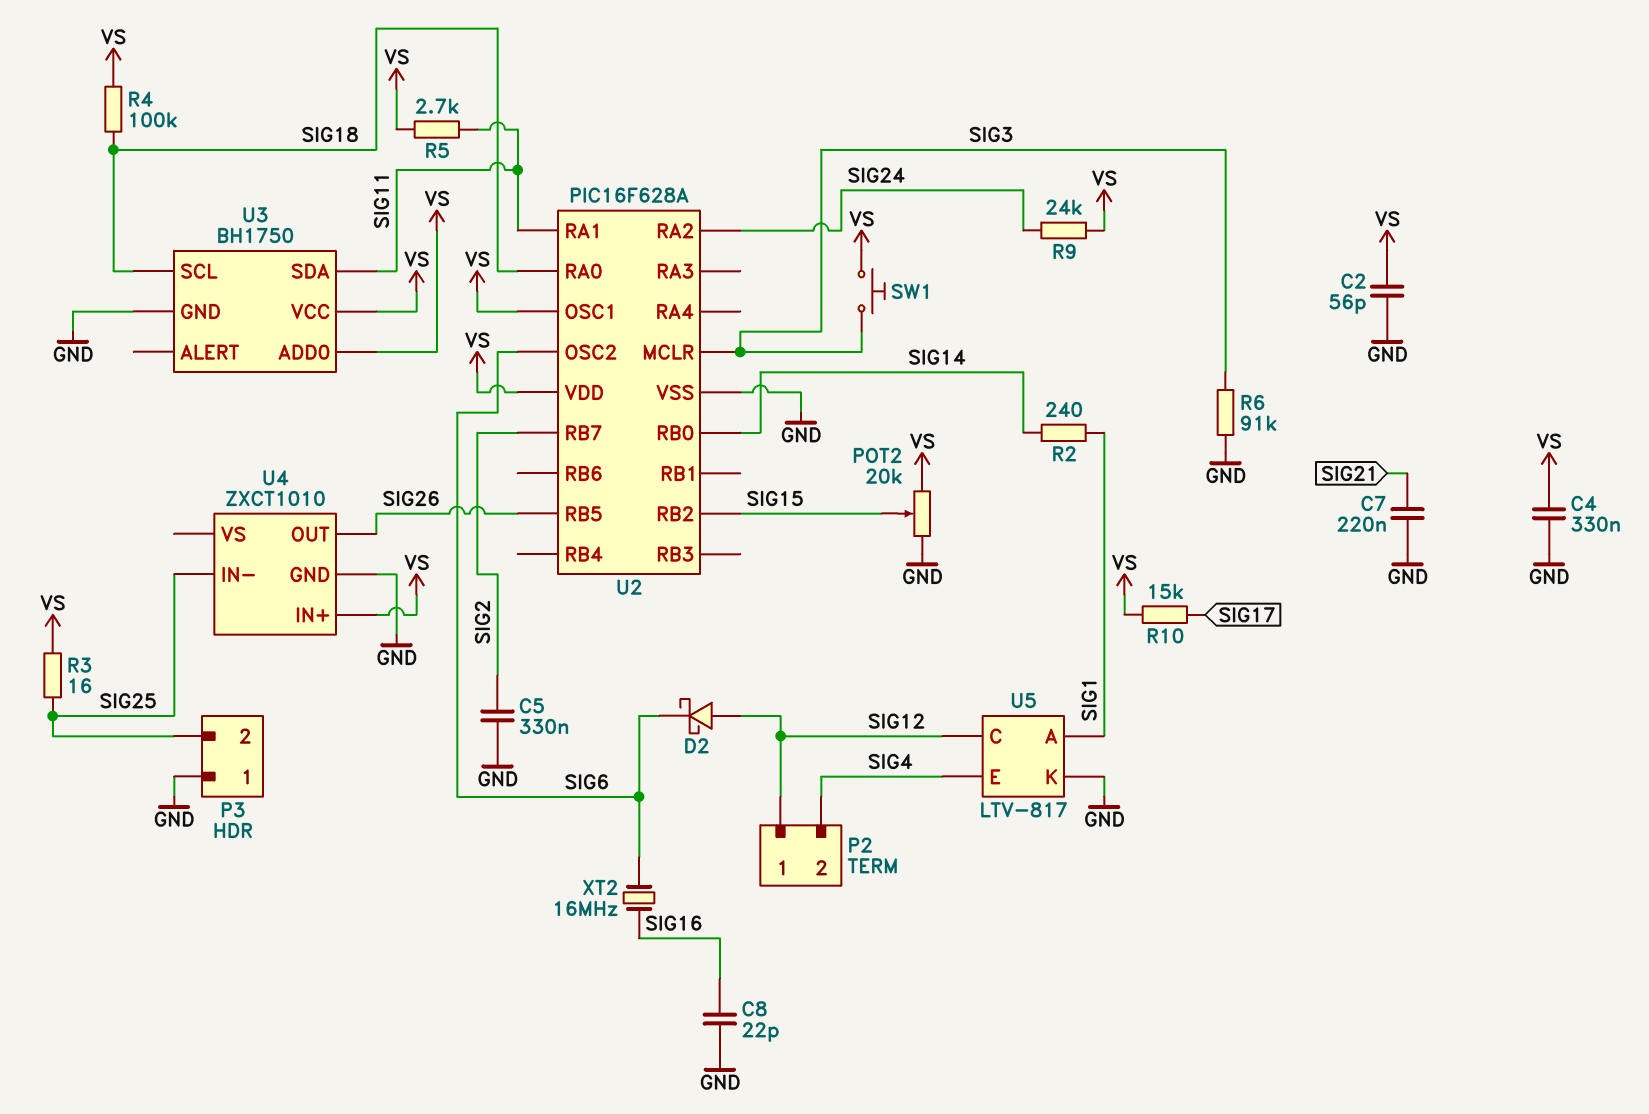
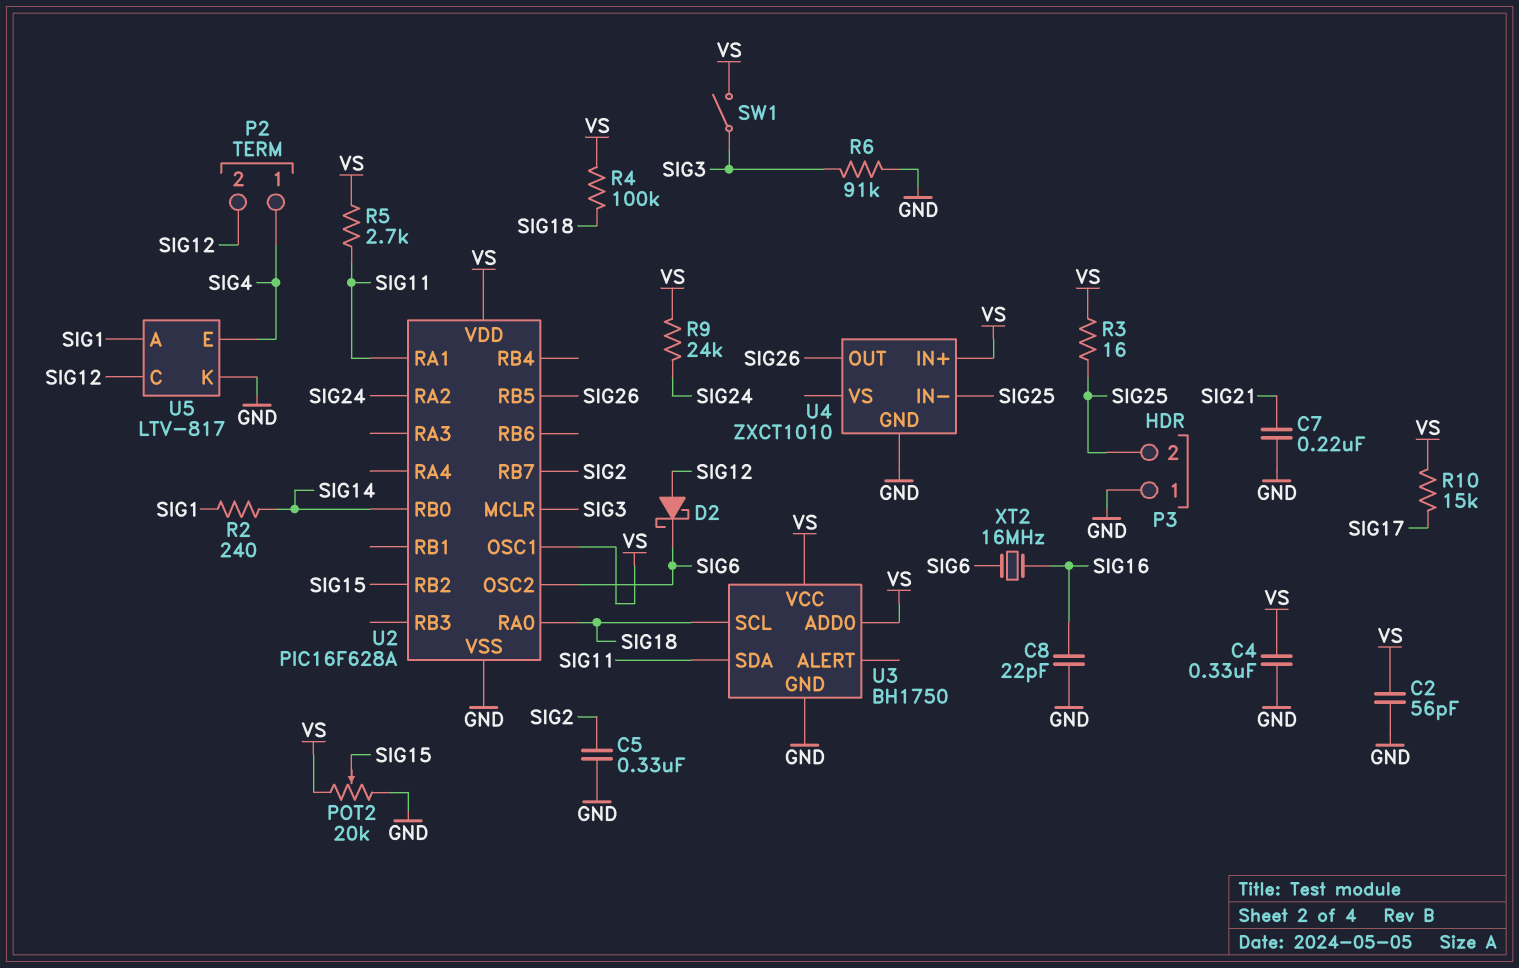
P2 pin 1: SIG12 -> SIG4
P2 pin 2: SIG4 -> SIG12
SW1: button (SIG3, VS) -> switch (SIG3, VS)

